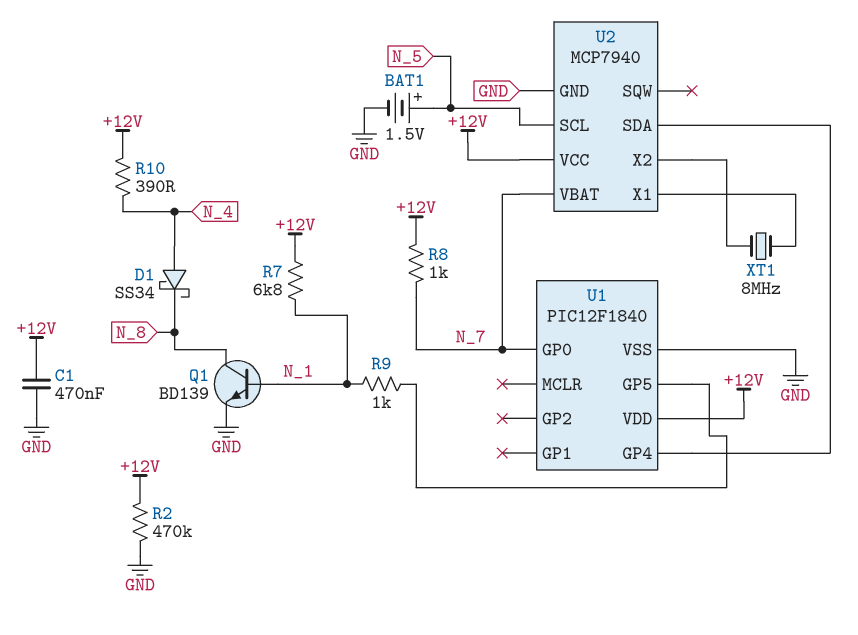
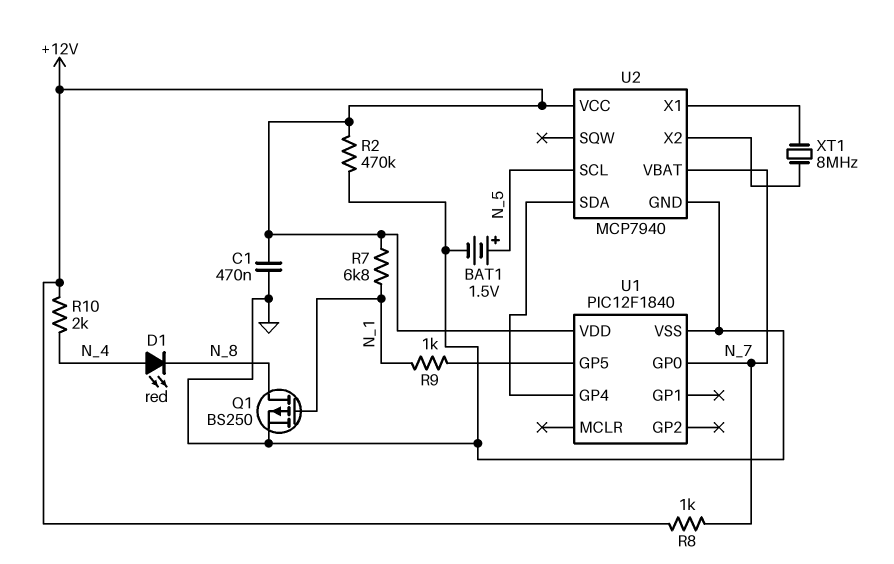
D1: schottky SS34 (A N_4, K N_8) -> LED red (A N_4, K N_8)
Q1: NPN BD139 (B N_1, C N_8, E GND) -> PMOS BS250 (G N_1, D N_8, S GND)
R10: 390 (+12V, N_4) -> 2k (+12V, N_4)

